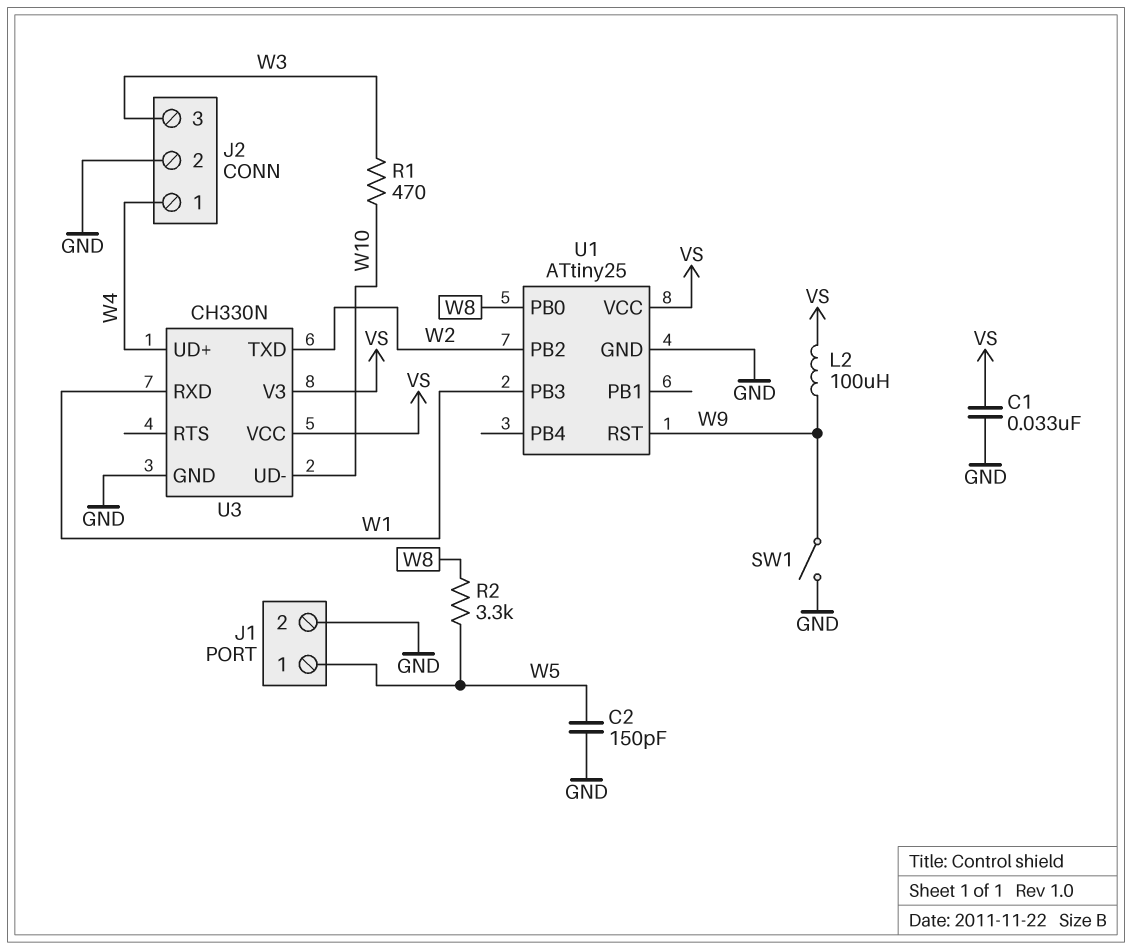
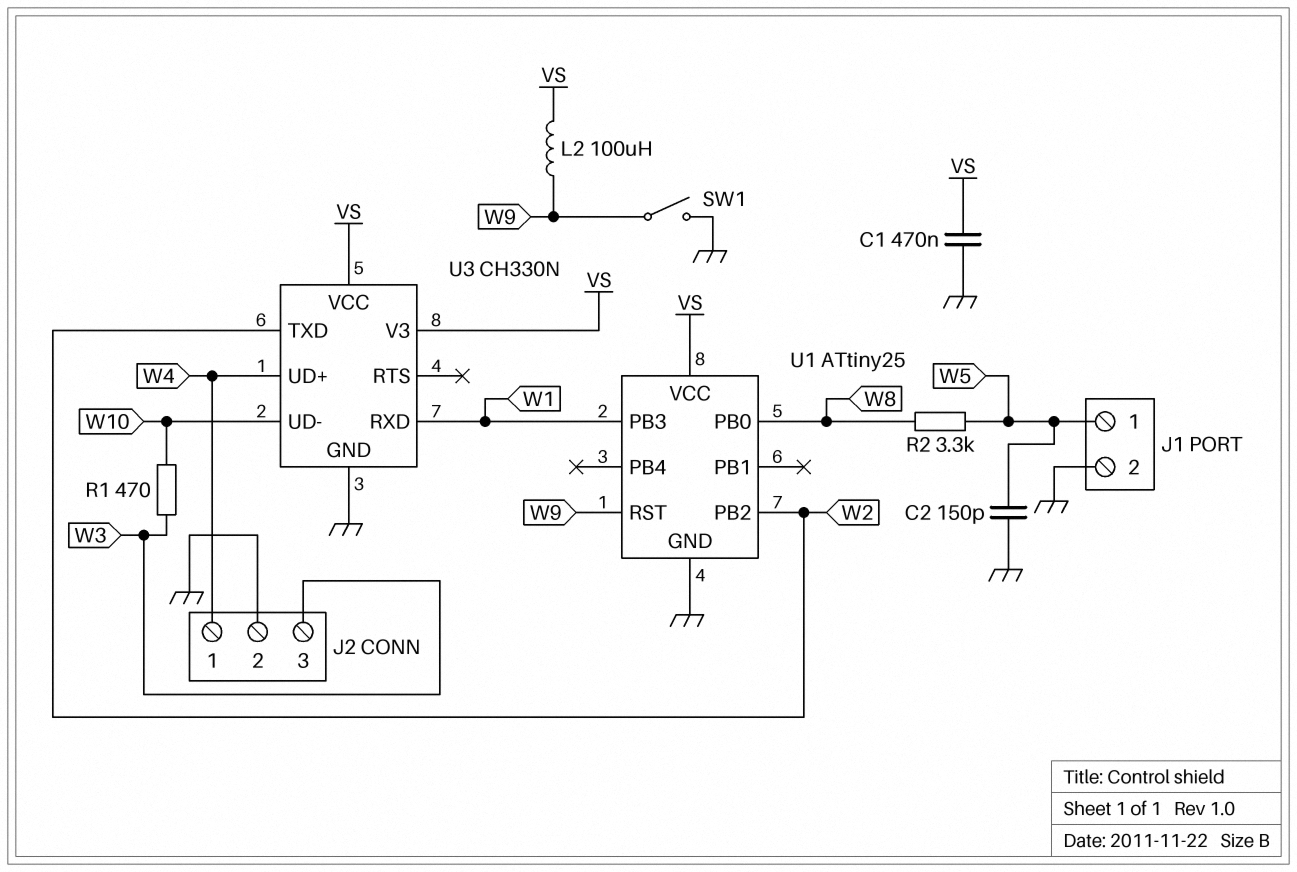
C1: 33nF (GND, VS) -> 470nF (GND, VS)

